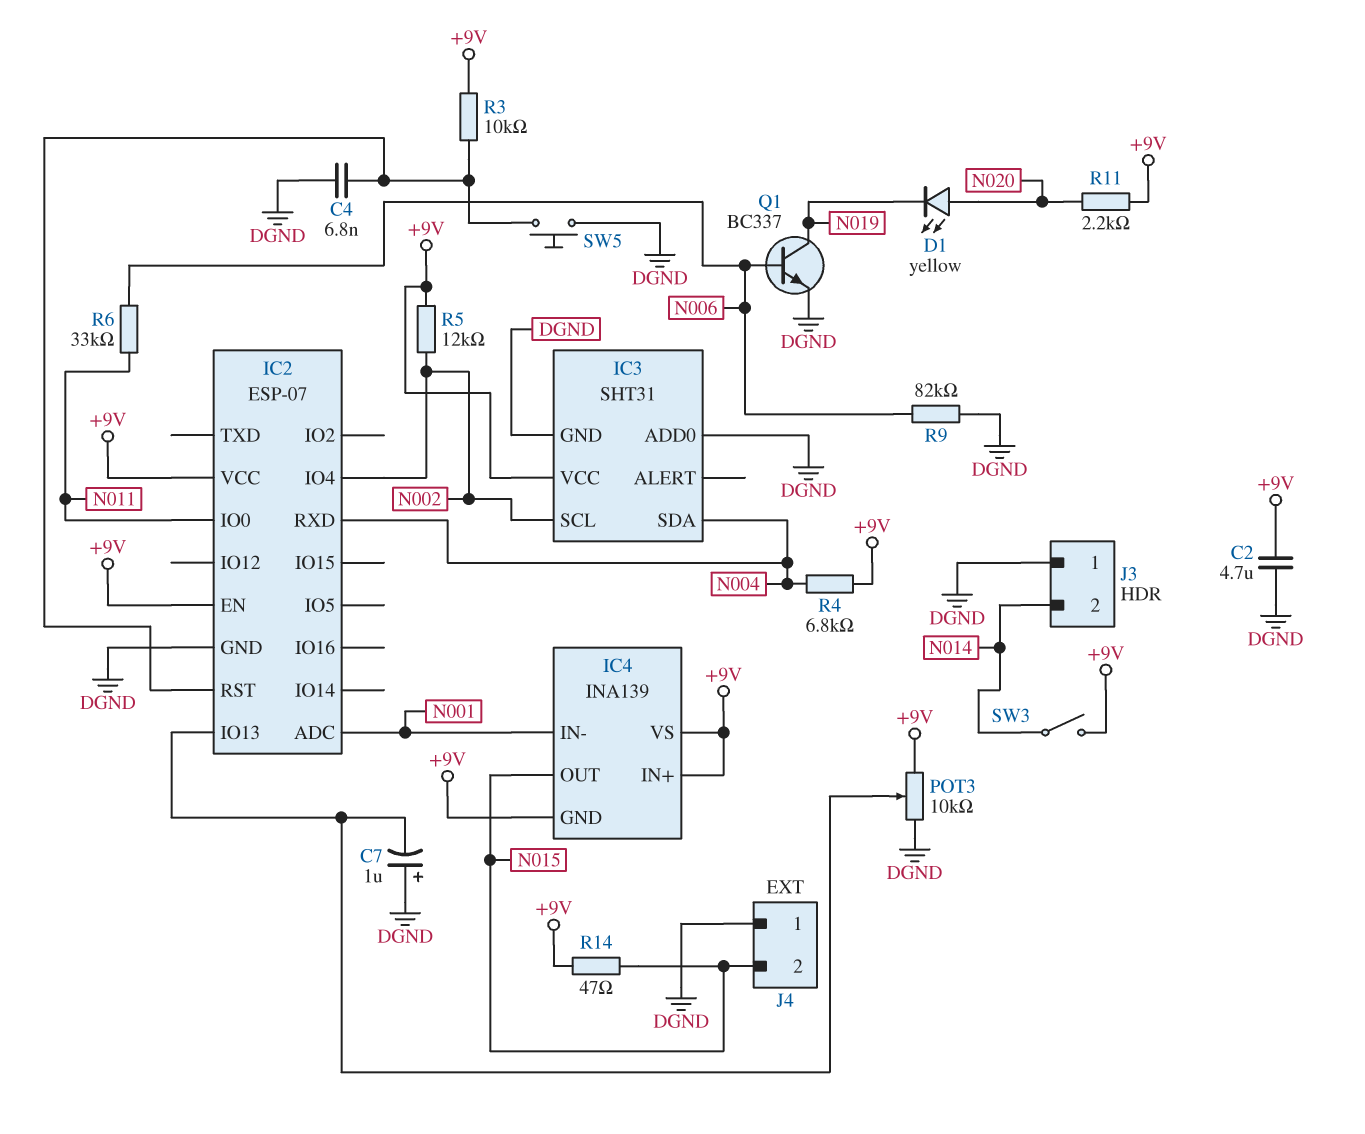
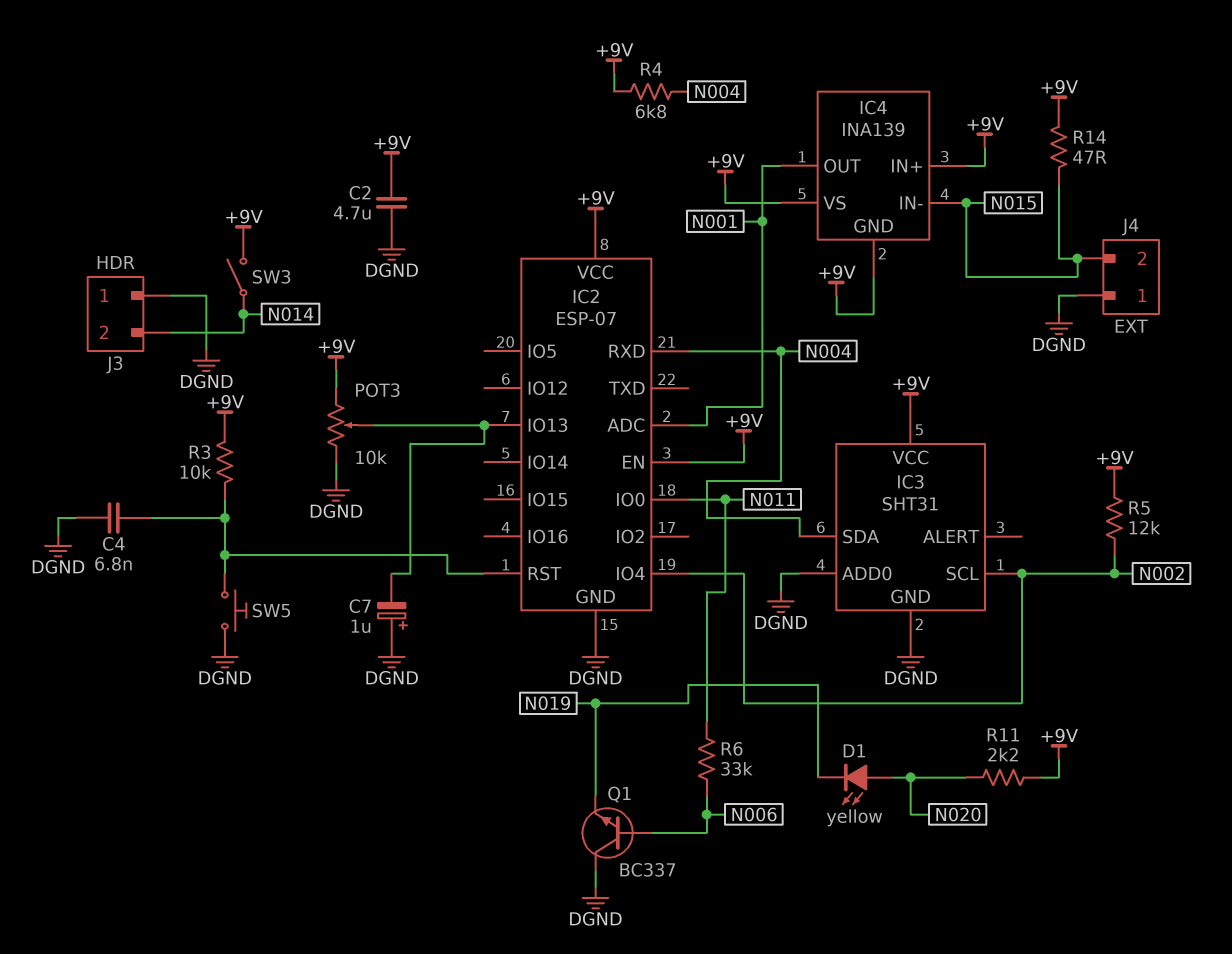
IC4 pin IN-: N001 -> N015
IC4 pin OUT: N015 -> N001
Q1: NPN BC337 (B N006, C N019, E DGND) -> NPN BC337 (B N006, C DGND, E N019)
R9: 82k (DGND, N006) -> none

